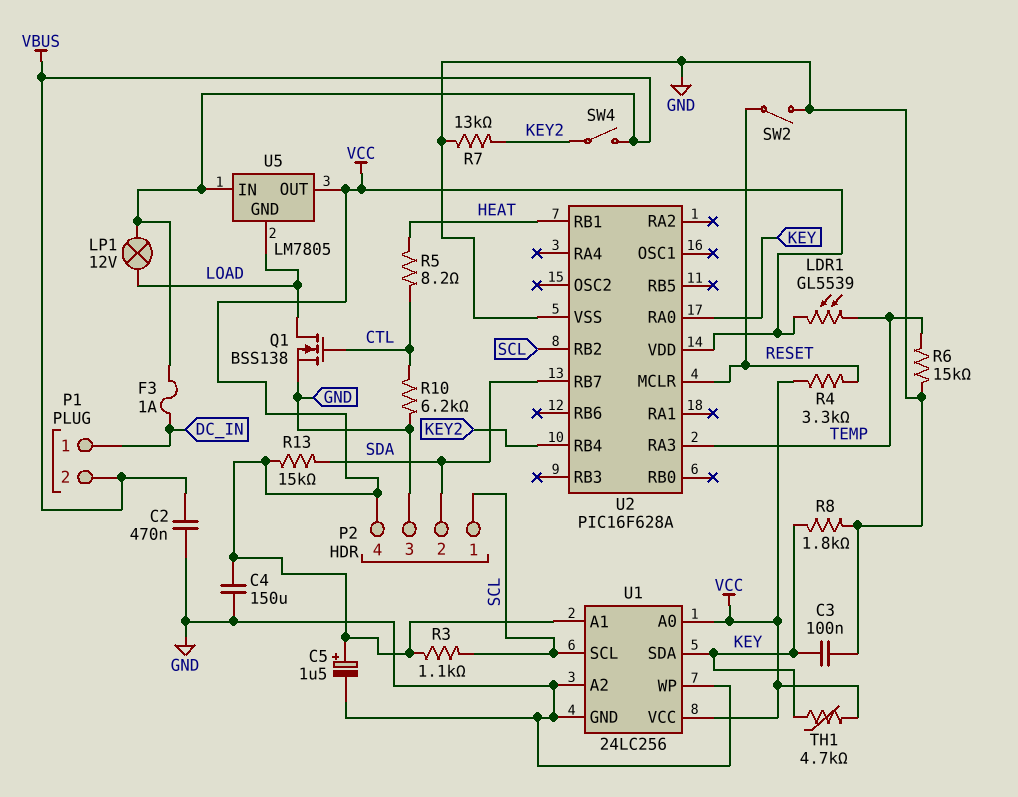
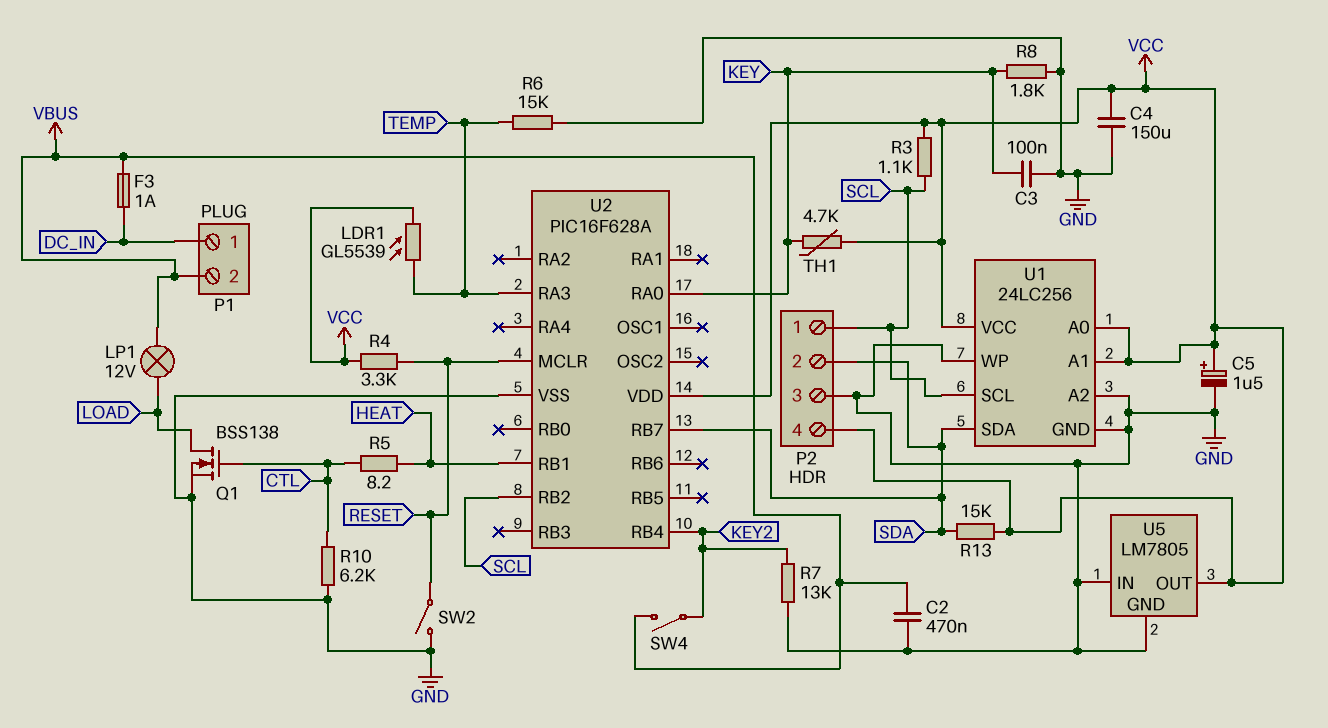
U1 pin SDA: KEY -> SDA
U5 pin GND: LOAD -> GND
U5 pin IN: VBUS -> GND

